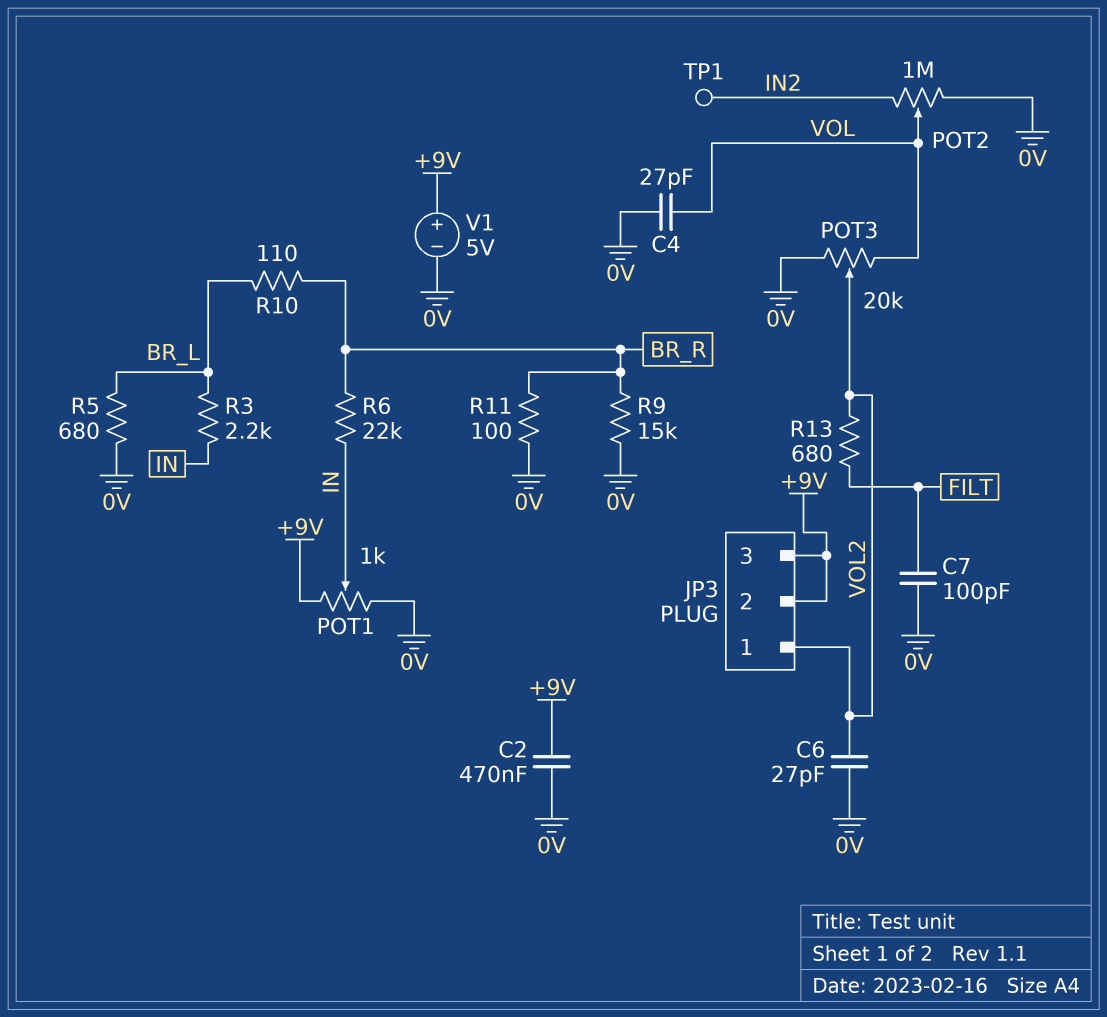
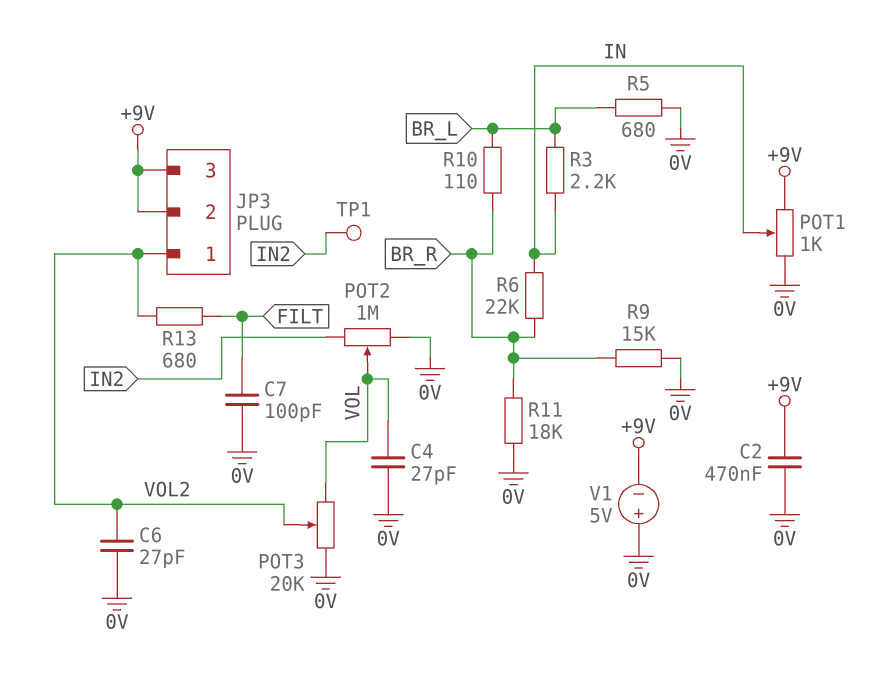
R11: 100 (0V, BR_R) -> 18k (0V, BR_R)
V1: 5V (plus +9V, minus 0V) -> 5V (plus 0V, minus +9V)

